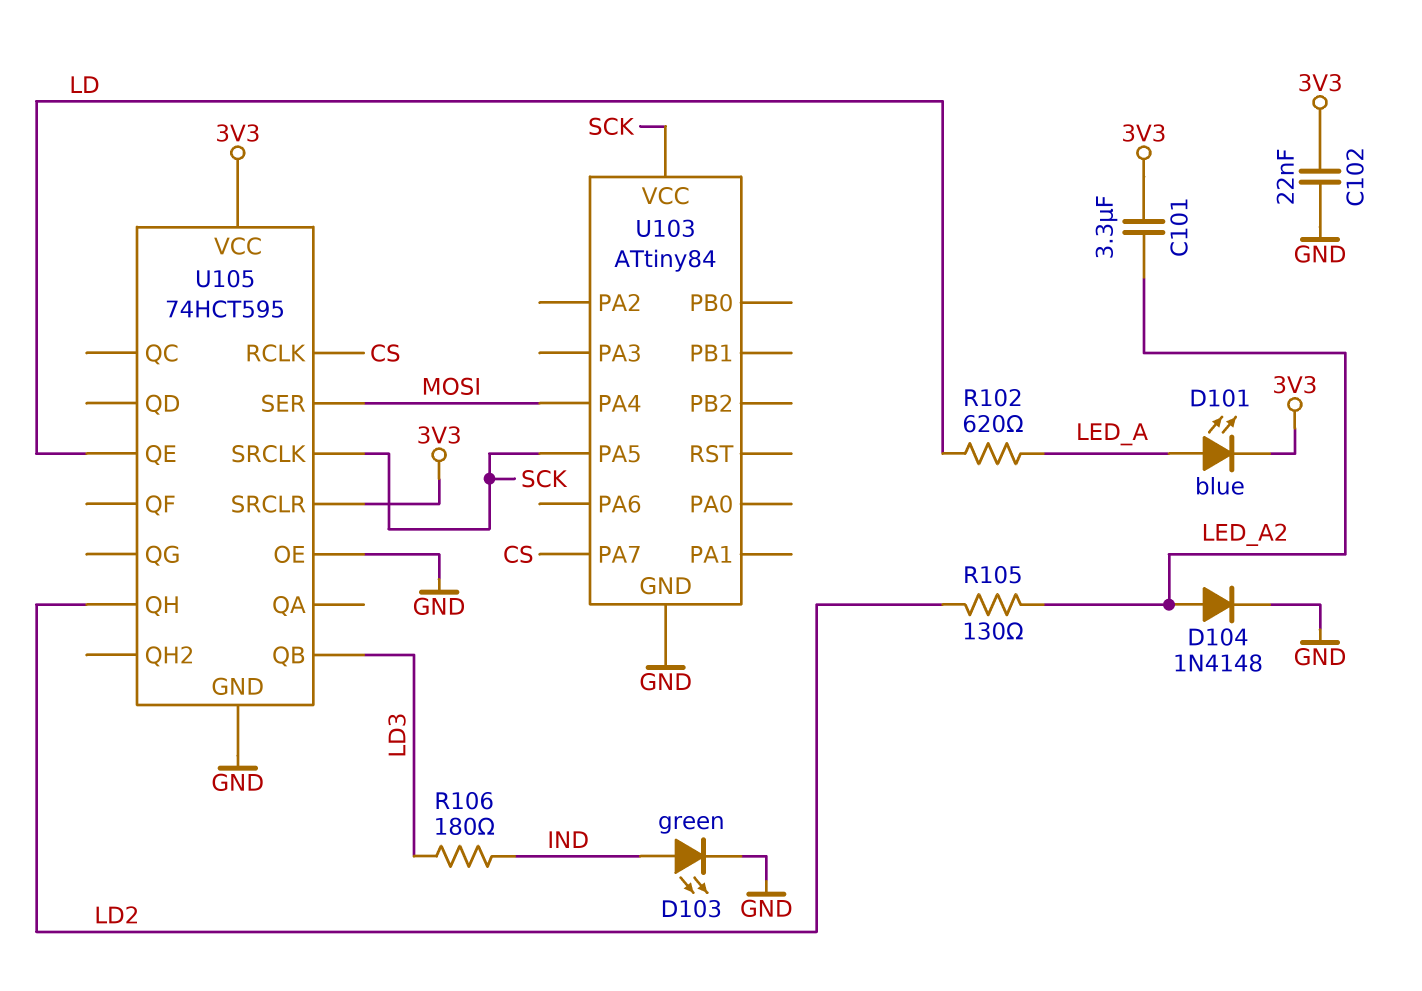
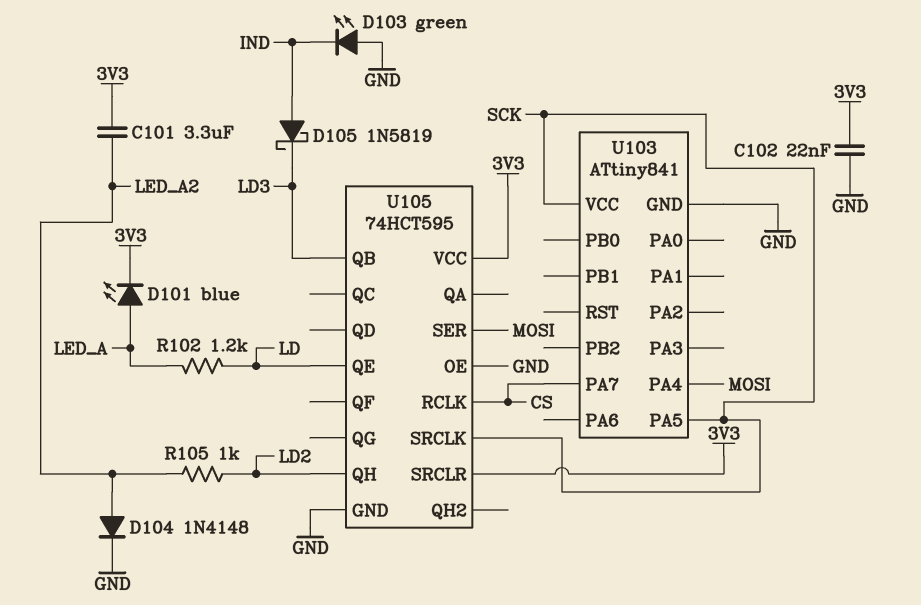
D103: LED green (A IND, K GND) -> LED green (A GND, K IND)
D105: none -> schottky 1N5819 (A IND, K LD3)
R102: 620 (LD, LED_A) -> 1.2k (LD, LED_A)
R105: 130 (LD2, LED_A2) -> 1k (LD2, LED_A2)
R106: 180 (IND, LD3) -> none
U103: ATtiny84 -> ATtiny841

